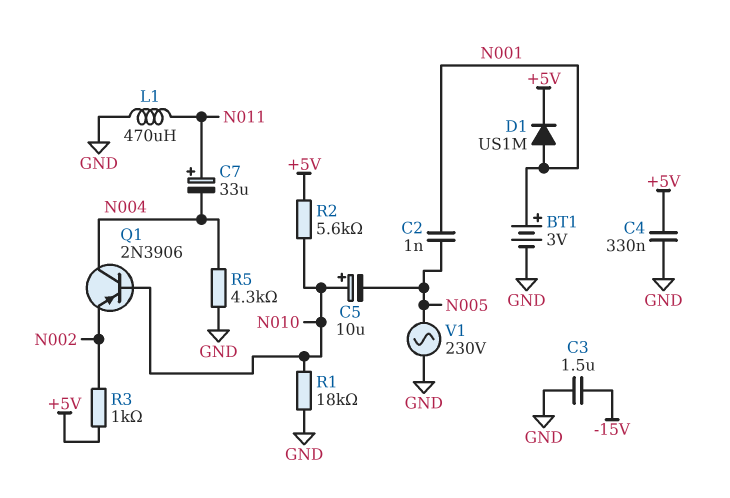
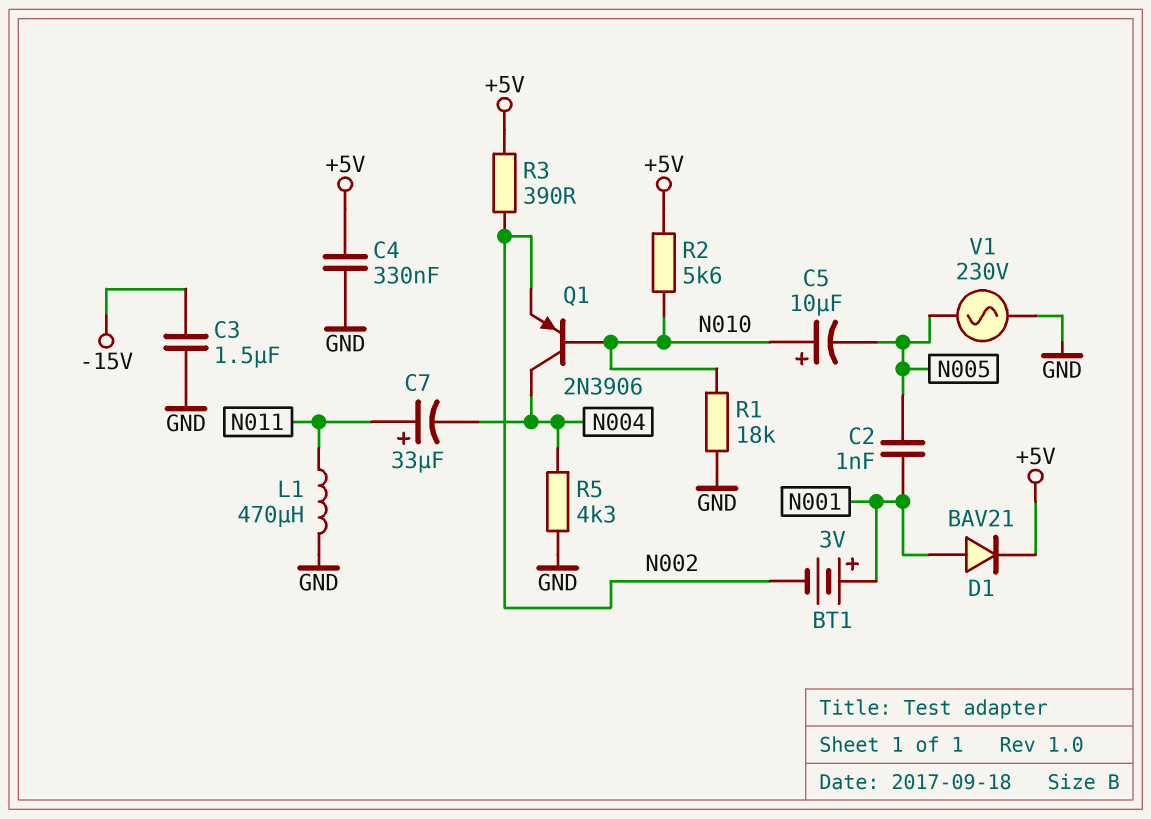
BT1: 3V (plus N001, minus GND) -> 3V (plus N001, minus N002)
D1: diode US1M (A N001, K +5V) -> diode BAV21 (A N001, K +5V)
R3: 1k (+5V, N002) -> 390 (+5V, N002)

